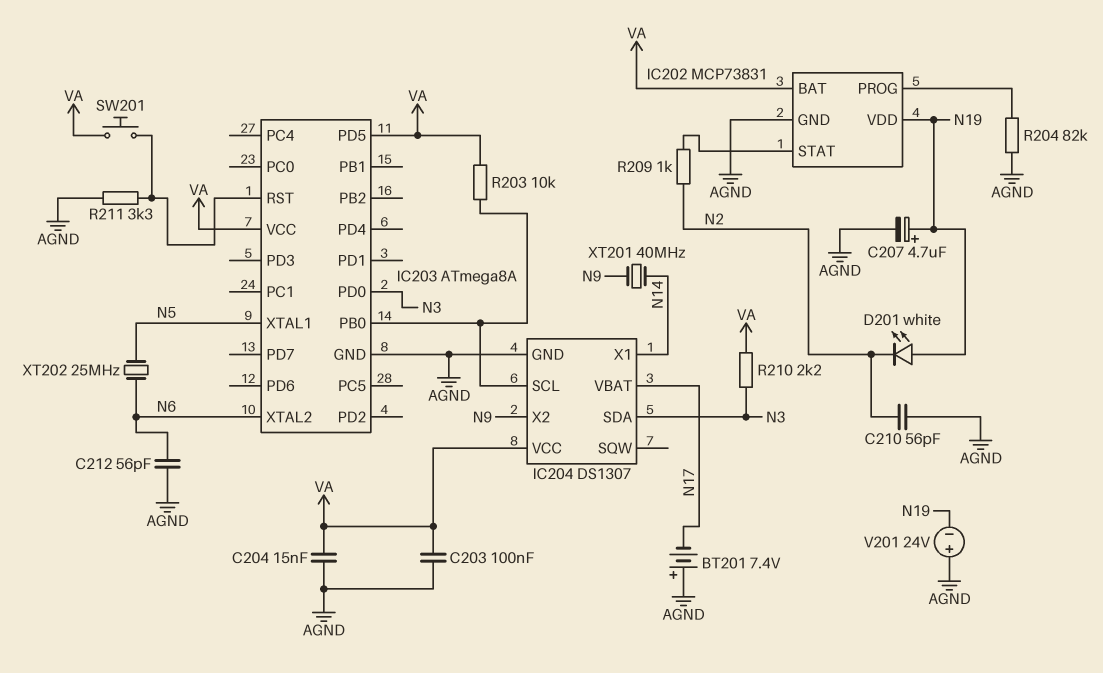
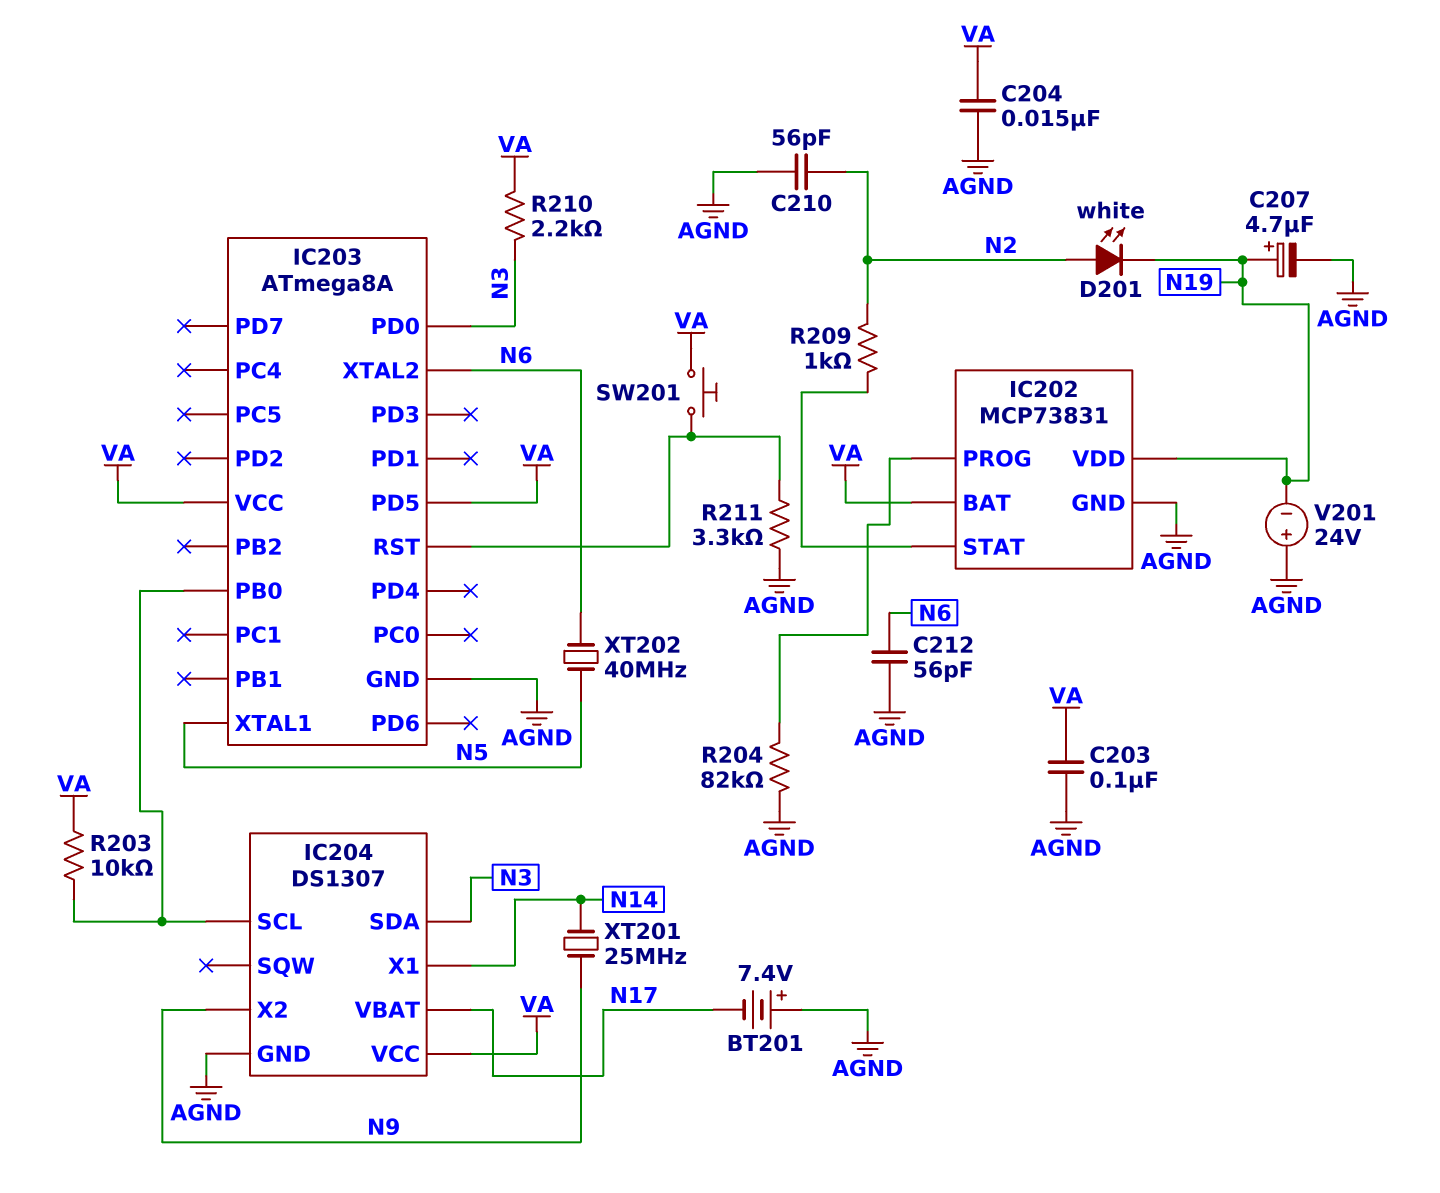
D201: LED white (A N19, K N2) -> LED white (A N2, K N19)
XT201: 40MHz (N9, N14) -> 25MHz (N9, N14)
XT202: 25MHz (N5, N6) -> 40MHz (N5, N6)

